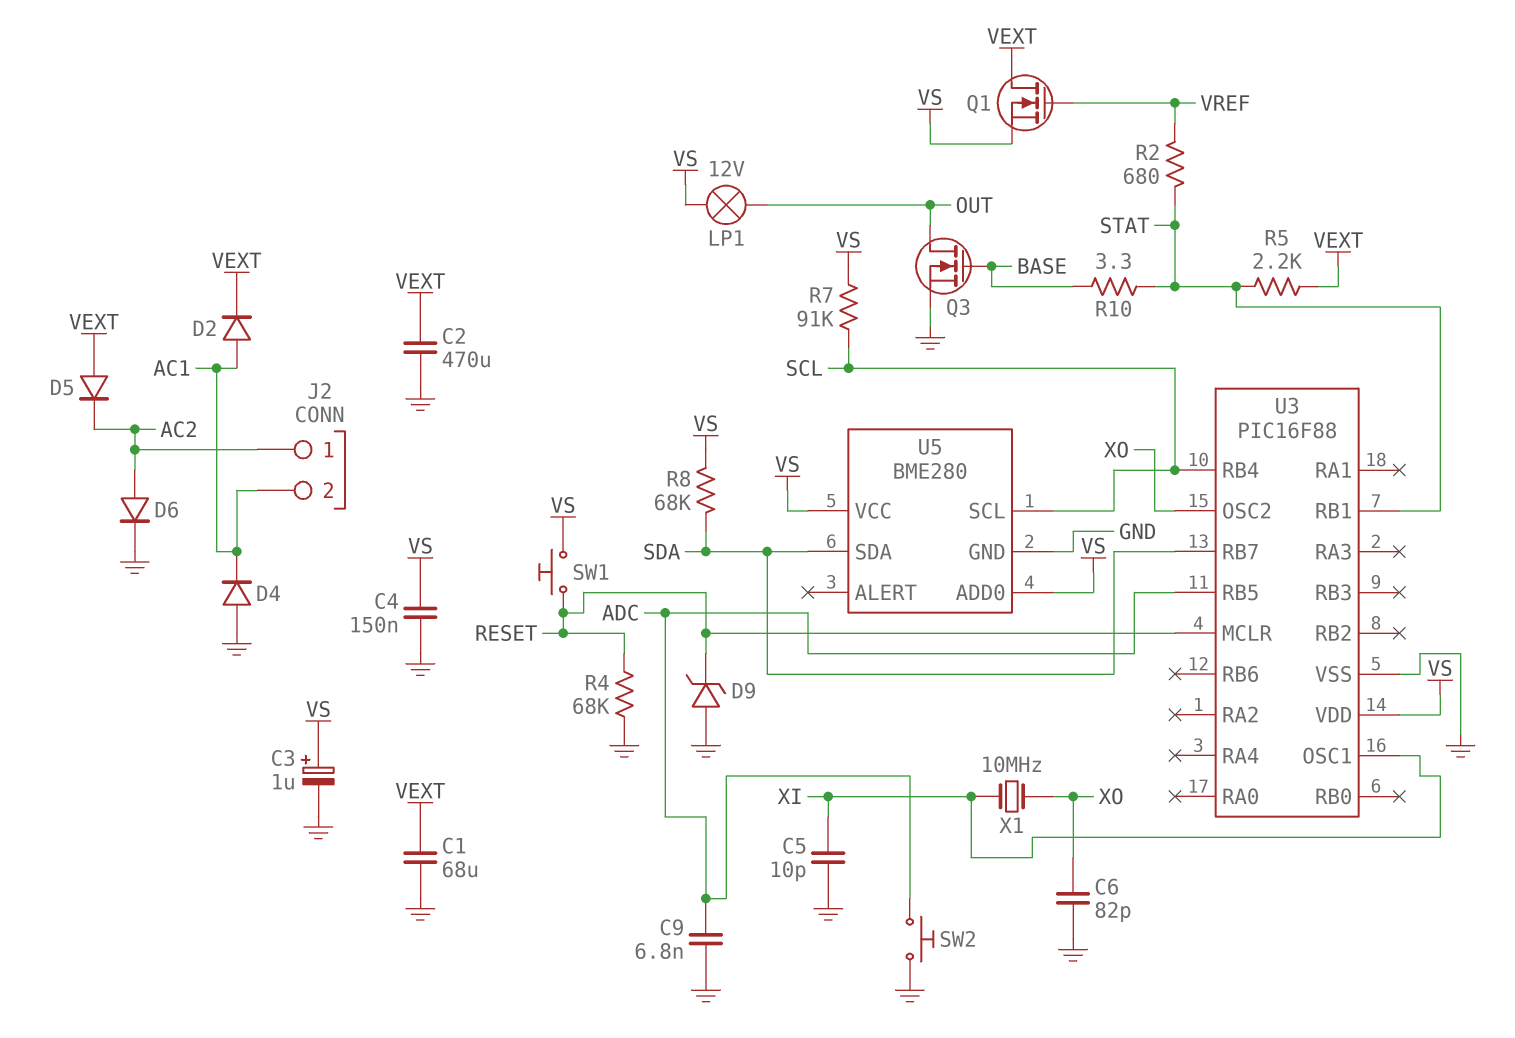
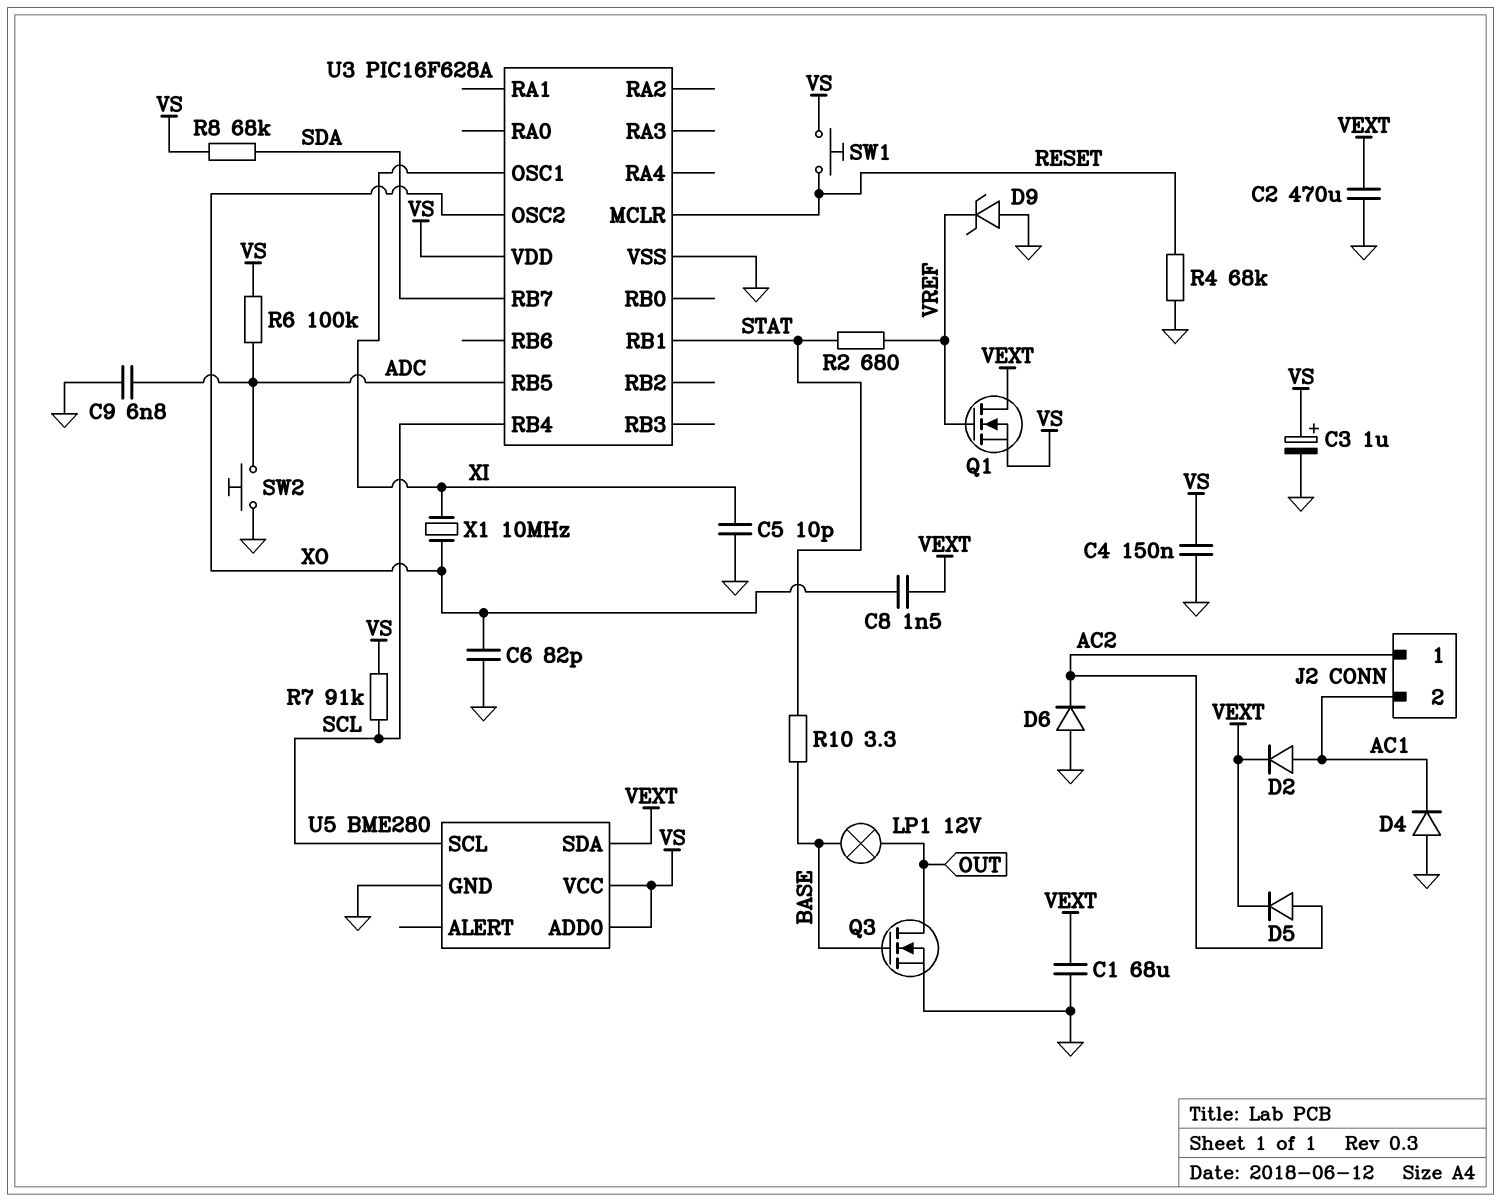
C8: none -> 1.5nF (VEXT, XO)
D5: diode (A VEXT, K AC2) -> diode (A AC2, K VEXT)
D6: diode (A AC2, K GND) -> diode (A GND, K AC2)
D9: zener (A GND, K RESET) -> zener (A GND, K VREF)
LP1: lamp 12V (OUT, VS) -> lamp 12V (BASE, OUT)
R5: 2.2k (STAT, VEXT) -> none
R6: none -> 100k (ADC, VS)
U3: PIC16F88 -> PIC16F628A
U5 pin SDA: SDA -> VEXT

